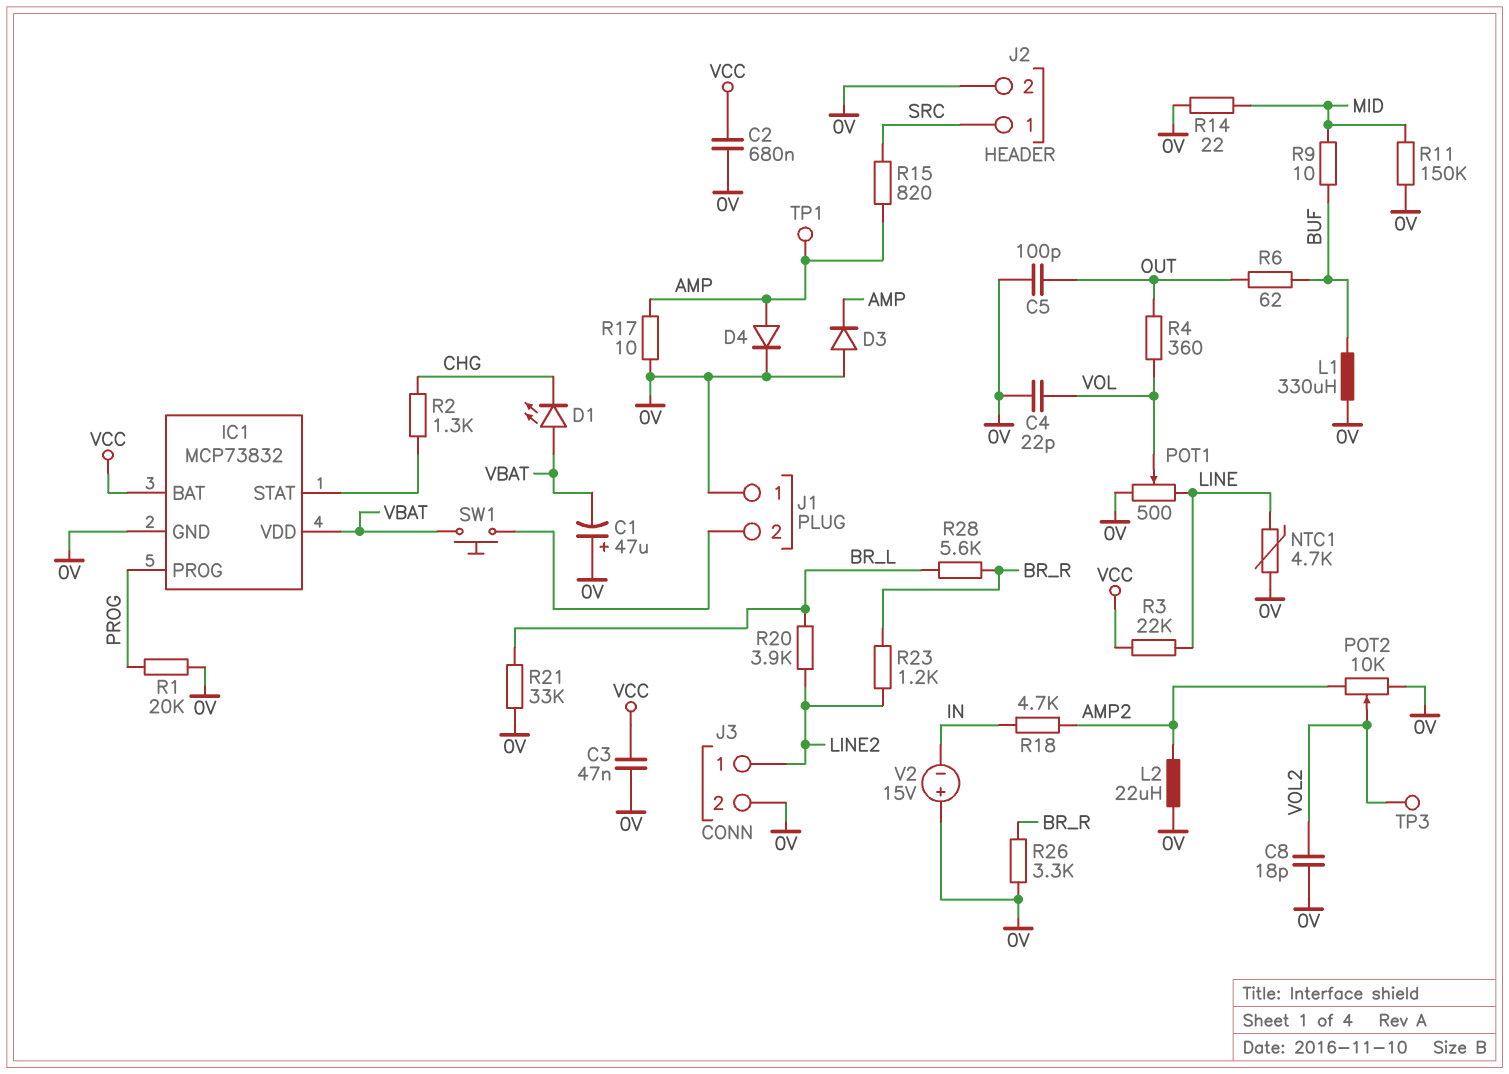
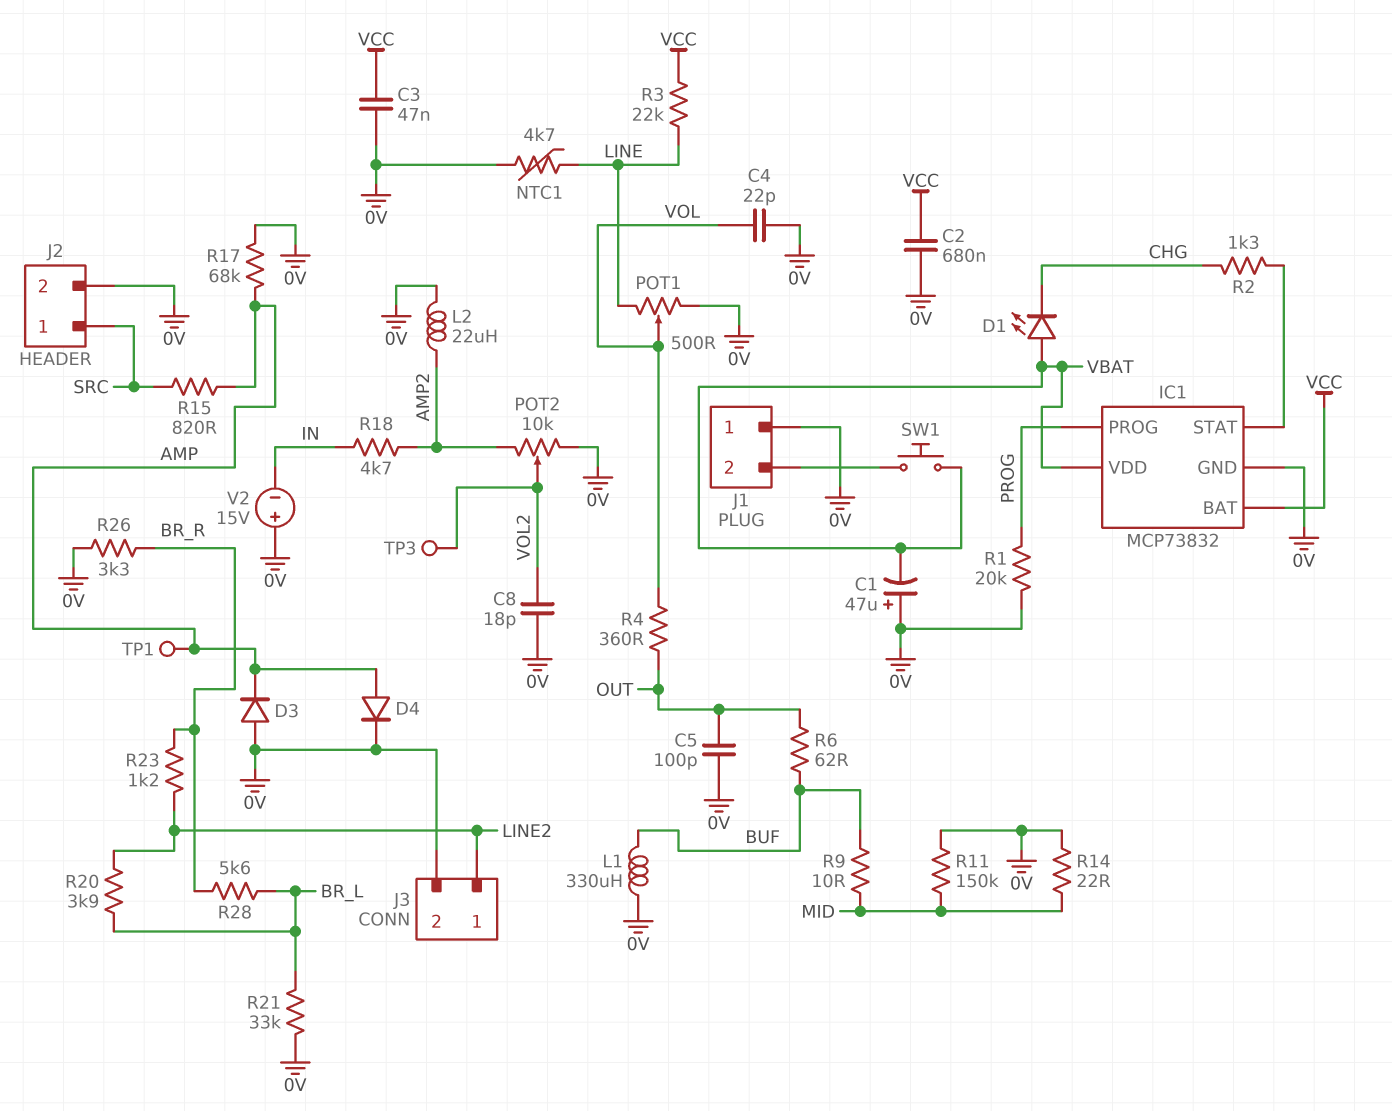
R17: 10 (0V, AMP) -> 68k (0V, AMP)

